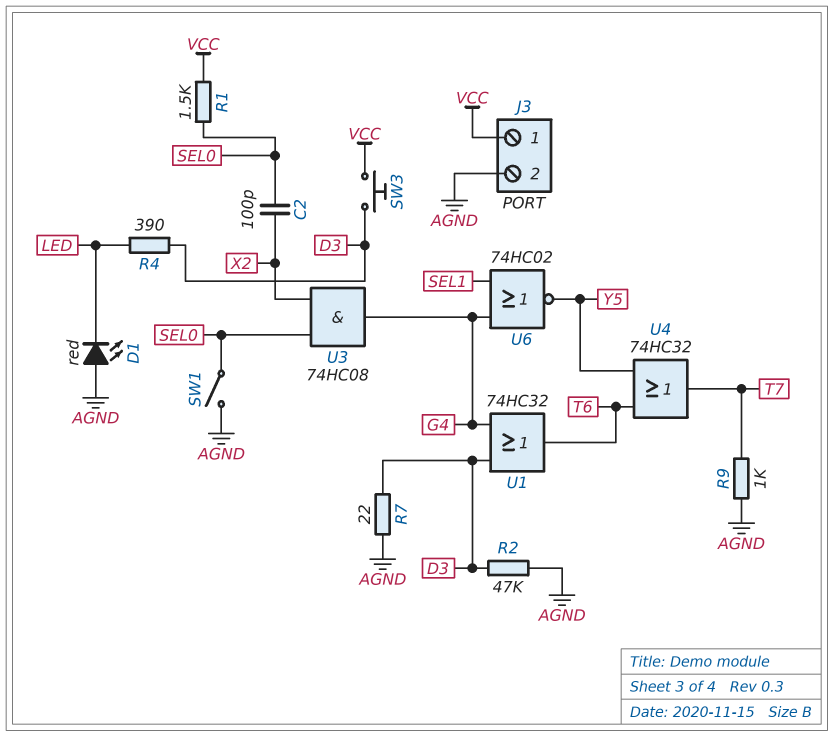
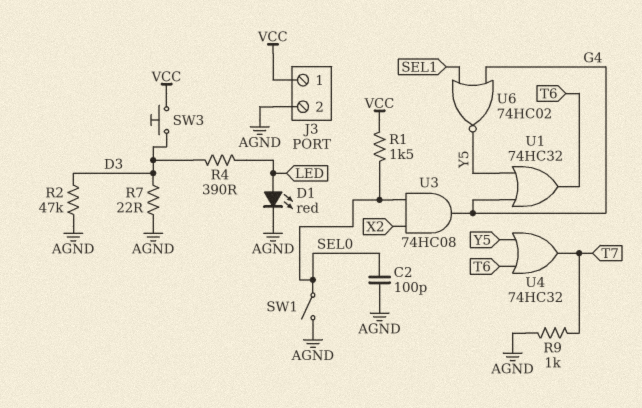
C2: 100pF (SEL0, X2) -> 100pF (AGND, SEL0)
D1: LED red (A AGND, K LED) -> LED red (A LED, K AGND)
U1: OR 74HC32 (in D3, in G4, out T6) -> OR 74HC32 (in G4, in Y5, out T6)

